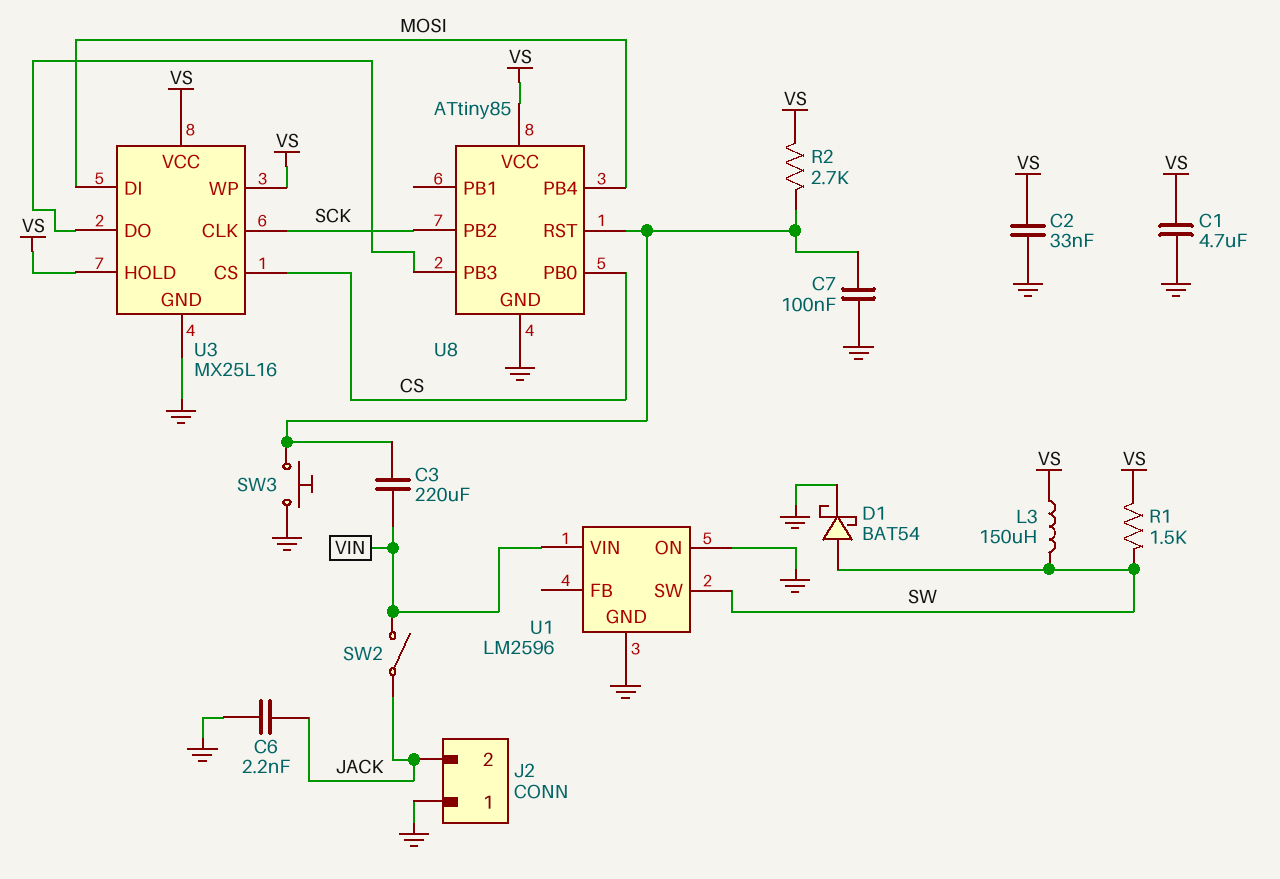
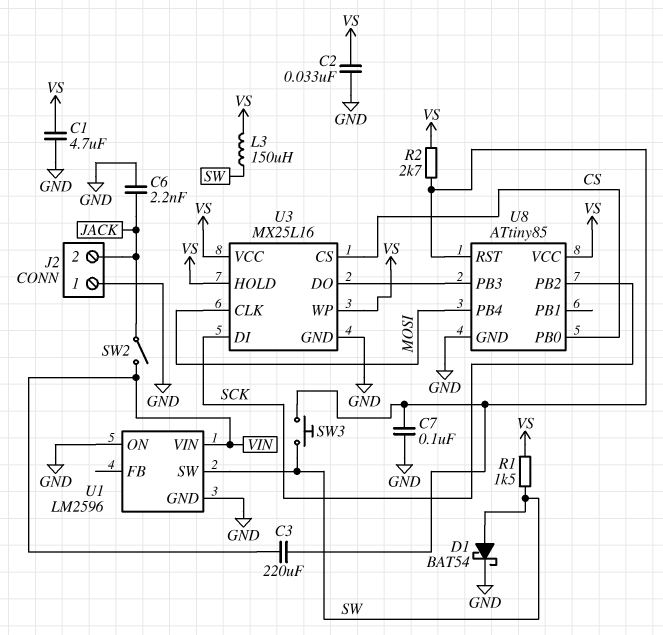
SW3: button (GND, U8/RST) -> button (SW, U8/RST)
U3 pin CLK: SCK -> MOSI
U3 pin DI: MOSI -> SCK

